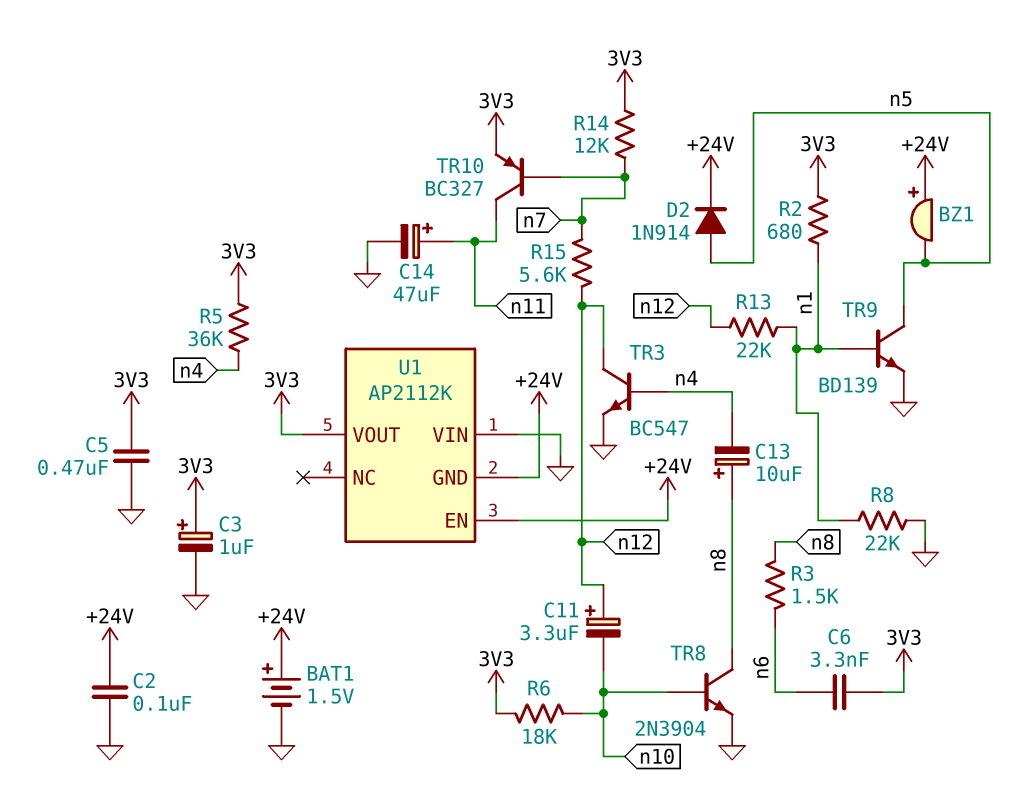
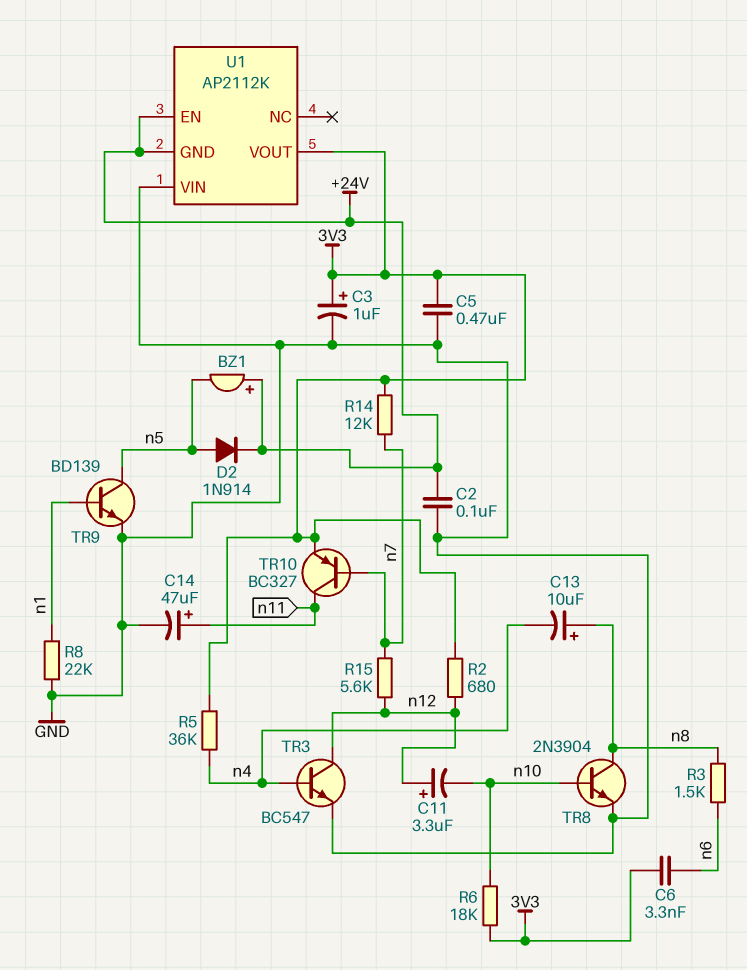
BAT1: 1.5V (plus +24V, minus GND) -> none
R2: 680 (3V3, n1) -> 680 (3V3, n12)
R13: 22k (n1, n12) -> none

